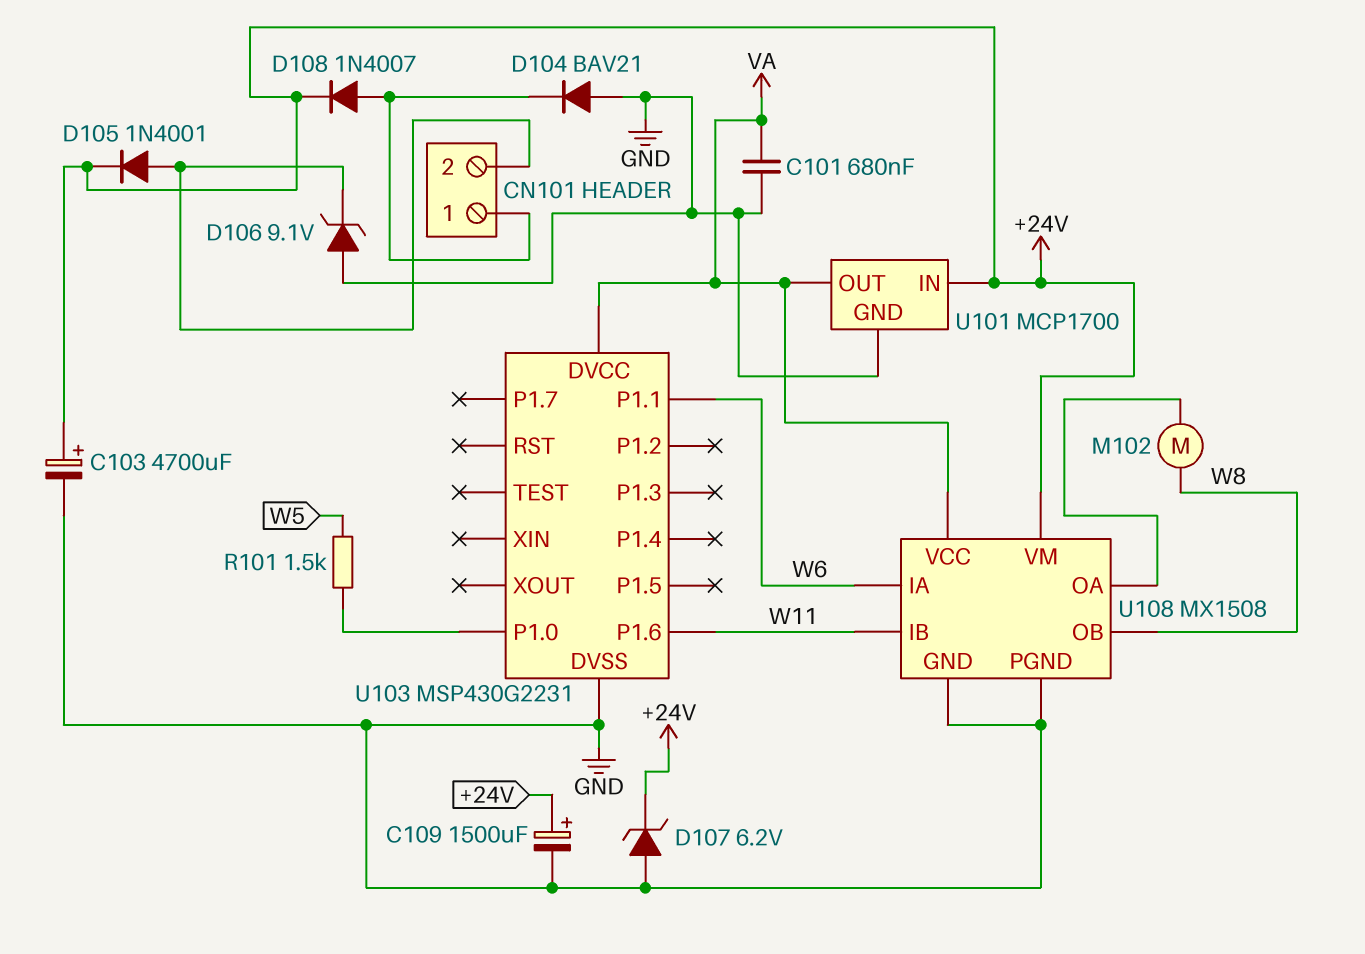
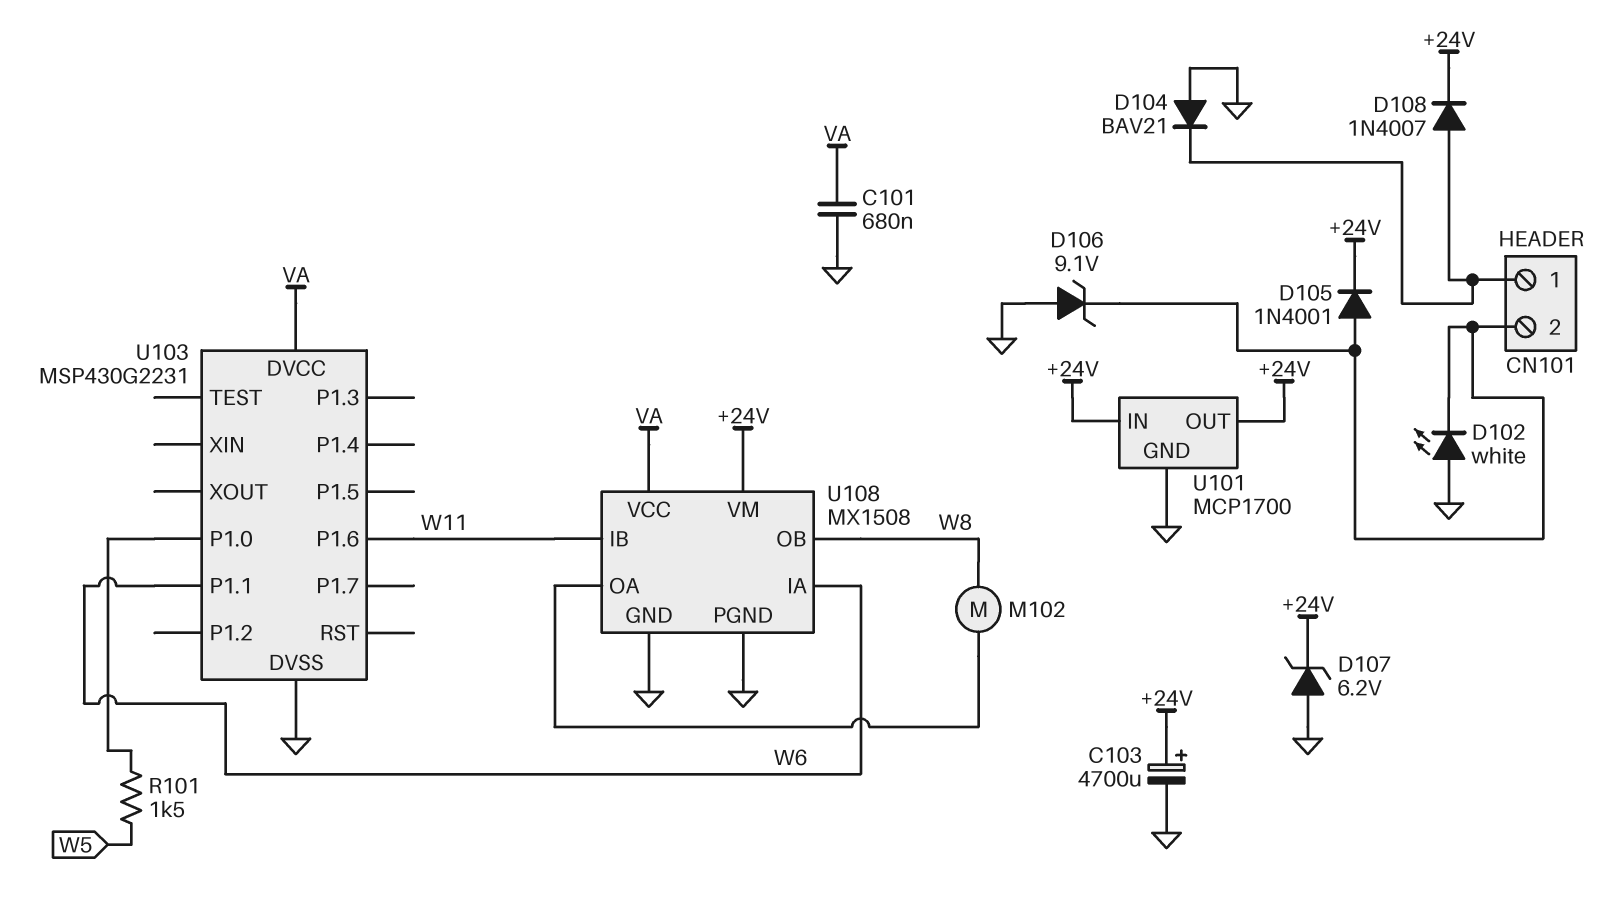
C109: 1500uF (plus +24V, minus GND) -> none
D102: none -> LED white (A GND, K CN101/2)
U101 pin OUT: VA -> +24V

